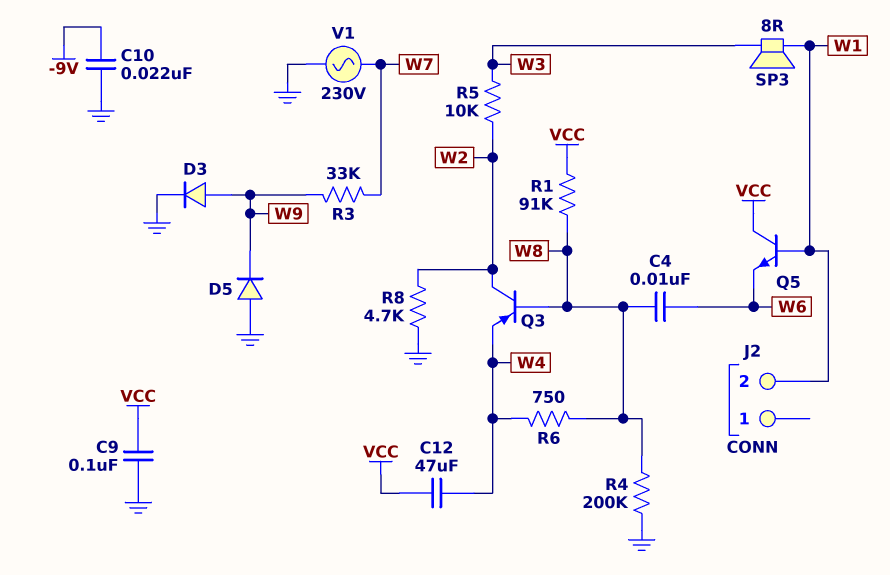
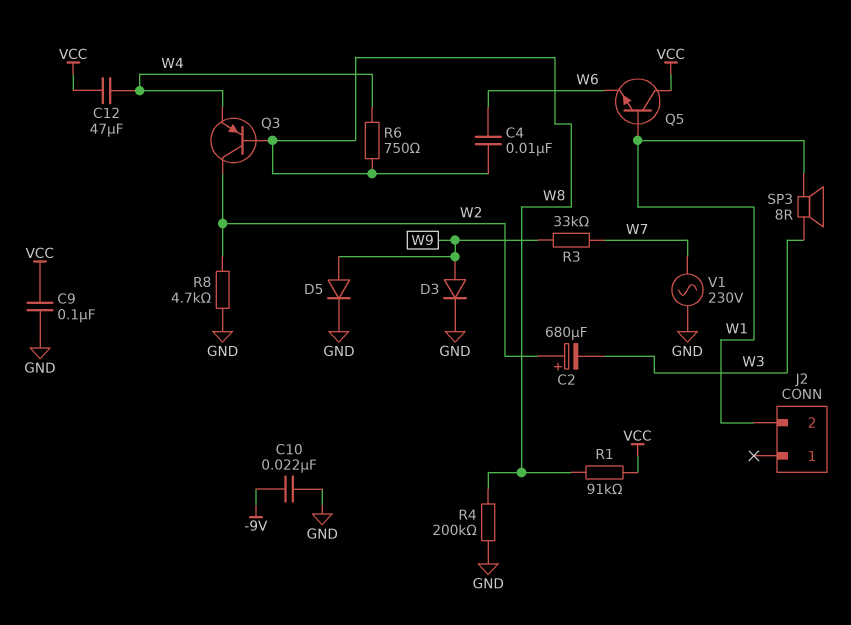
C2: none -> 680uF (plus W2, minus W3)
D5: diode (A GND, K W9) -> diode (A W9, K GND)
R5: 10k (W2, W3) -> none

